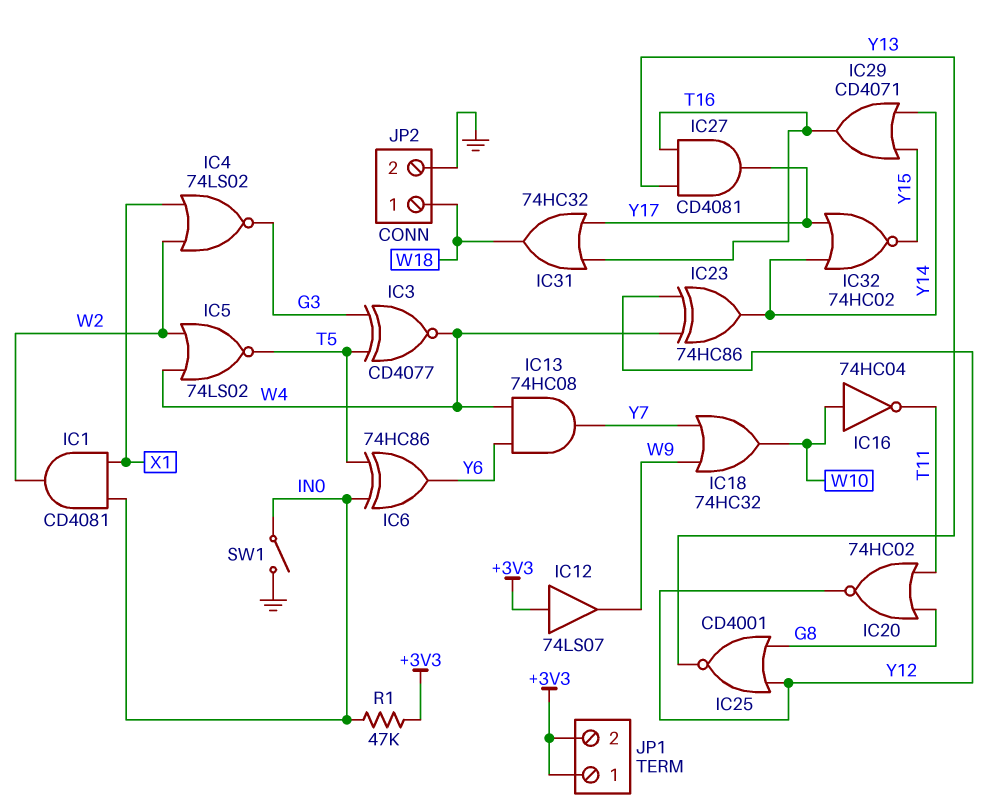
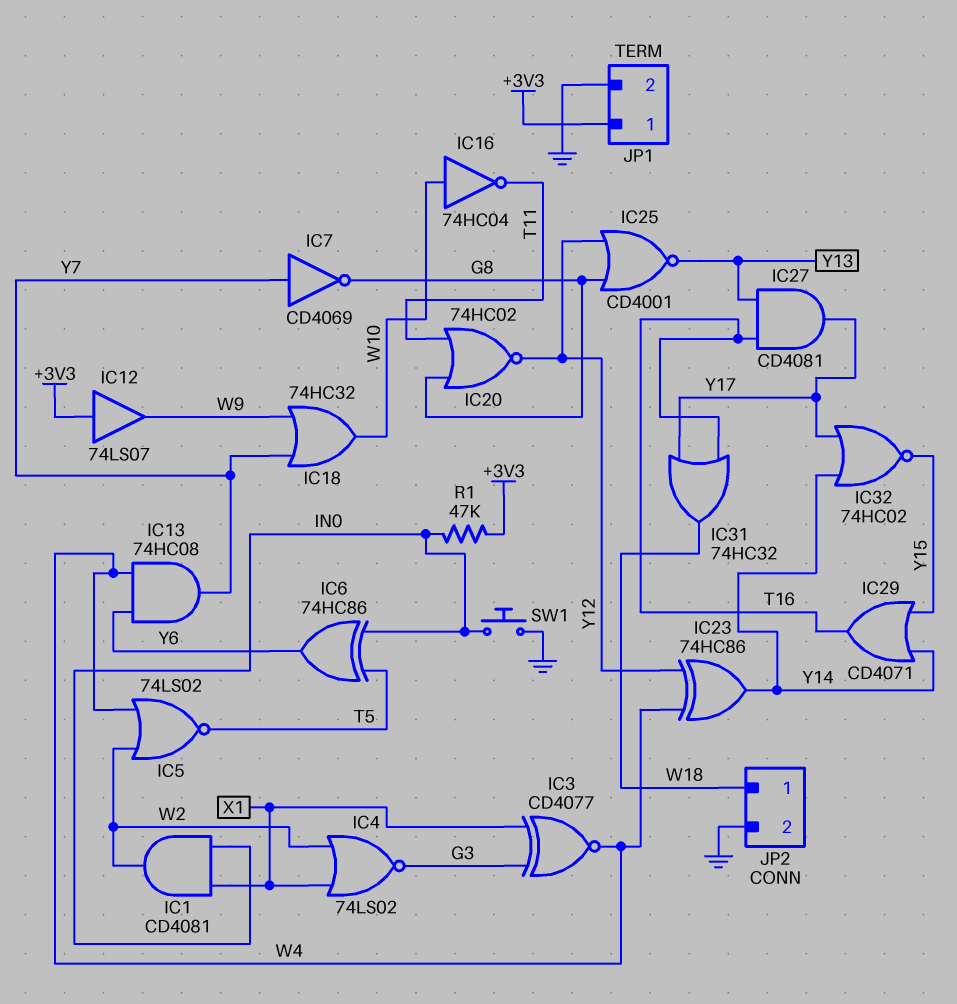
IC3: XNOR CD4077 (in G3, in T5, out W4) -> XNOR CD4077 (in G3, in X1, out W4)
IC7: none -> NOT CD4069 (in Y7, out G8)
JP1 pin 2: +3V3 -> GND
SW1: switch (GND, IN0) -> button (GND, IN0)

